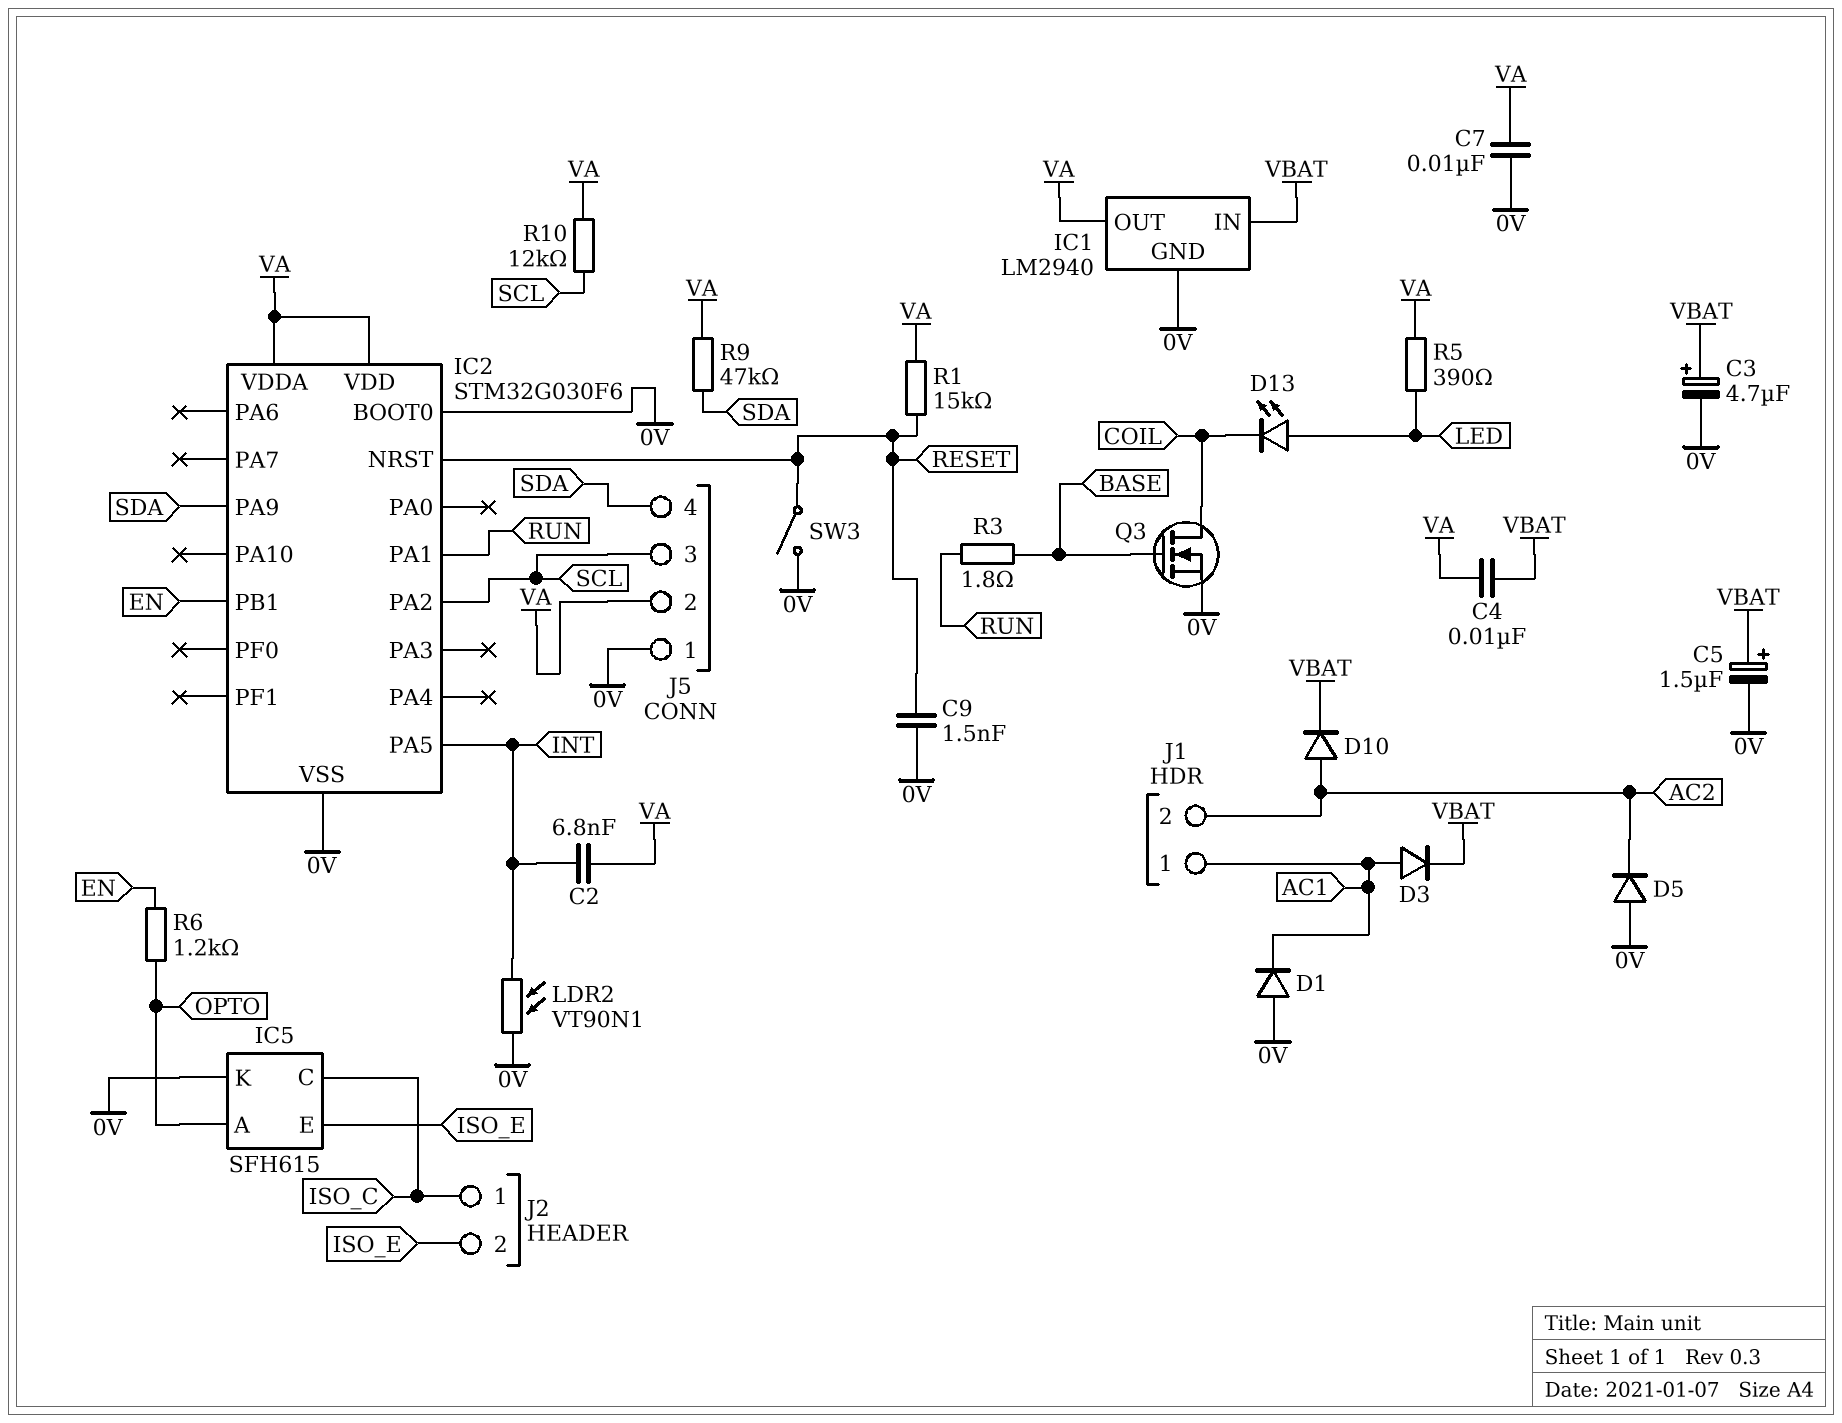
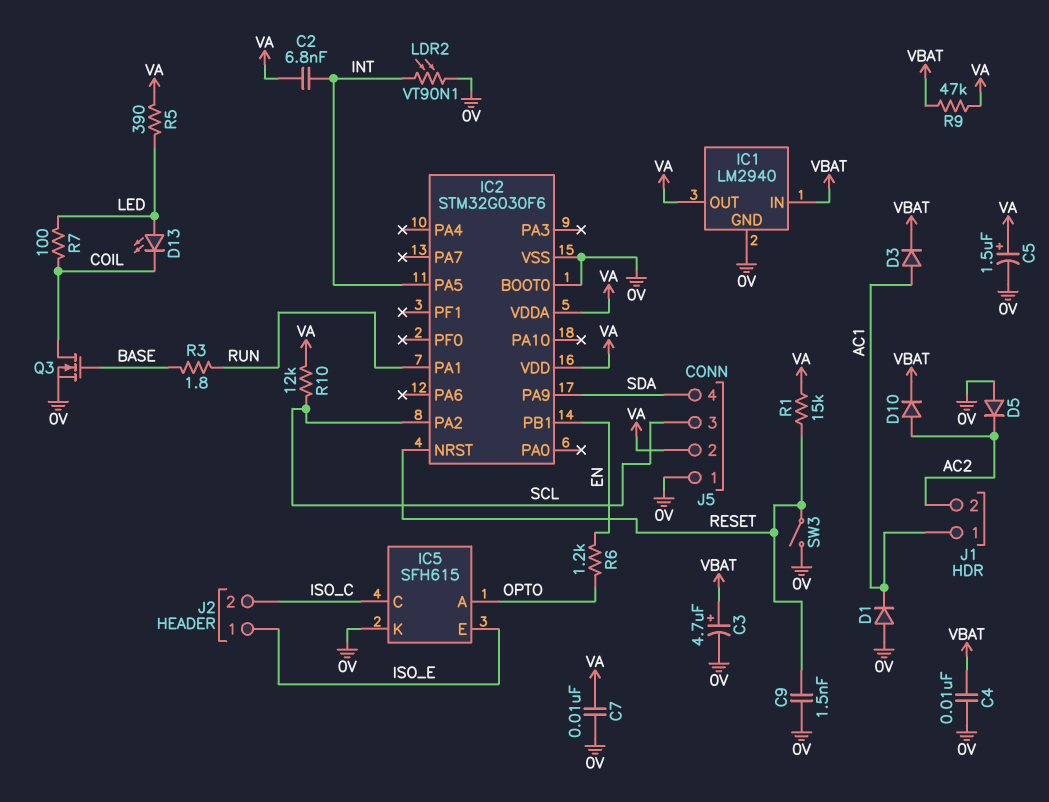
C4: 10nF (VA, VBAT) -> 10nF (0V, VBAT)
C5: 1.5uF (plus VBAT, minus 0V) -> 1.5uF (plus VA, minus 0V)
J2 pin 1: ISO_C -> ISO_E
J2 pin 2: ISO_E -> ISO_C
R7: none -> 100 (COIL, LED)
R9: 47k (SDA, VA) -> 47k (VA, VBAT)

